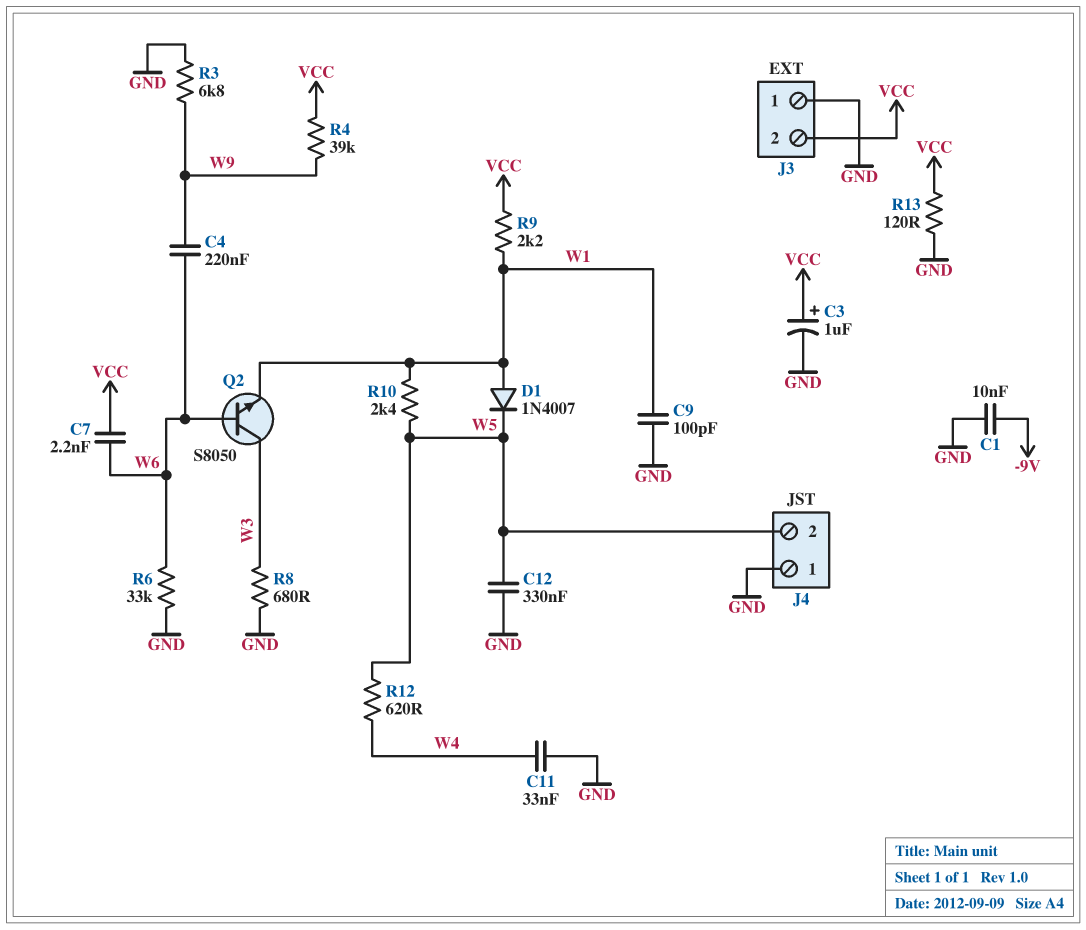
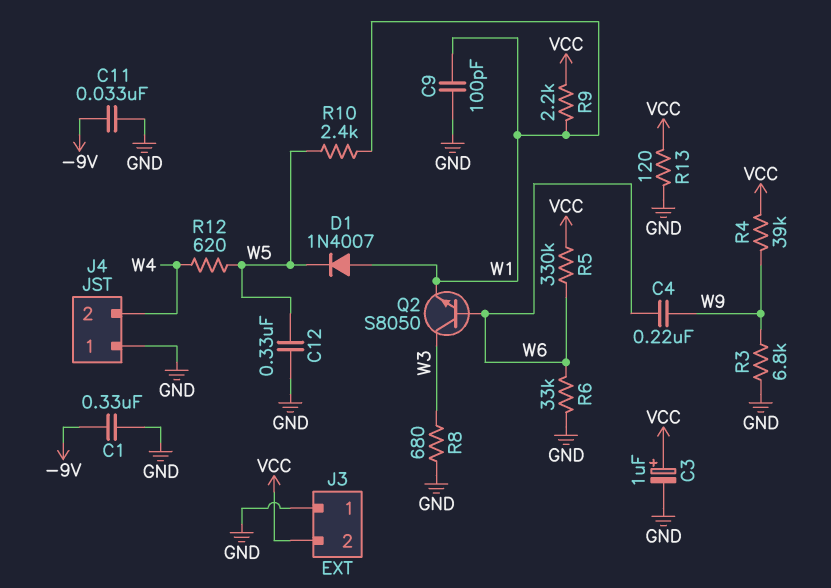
C1: 10nF (-9V, GND) -> 330nF (-9V, GND)
C7: 2.2nF (VCC, W6) -> none
C11: 33nF (GND, W4) -> 33nF (-9V, GND)
J4 pin 2: W5 -> W4
R5: none -> 330k (VCC, W6)

